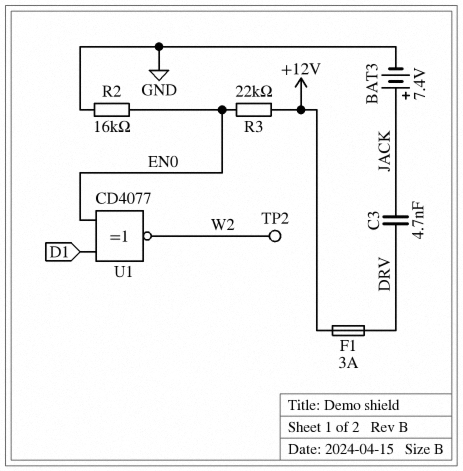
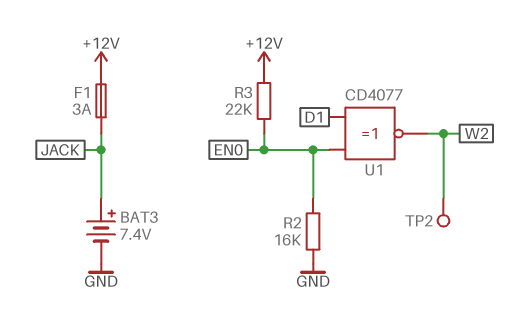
C3: 4.7nF (DRV, JACK) -> none
F1: 3A (+12V, DRV) -> 3A (+12V, JACK)

